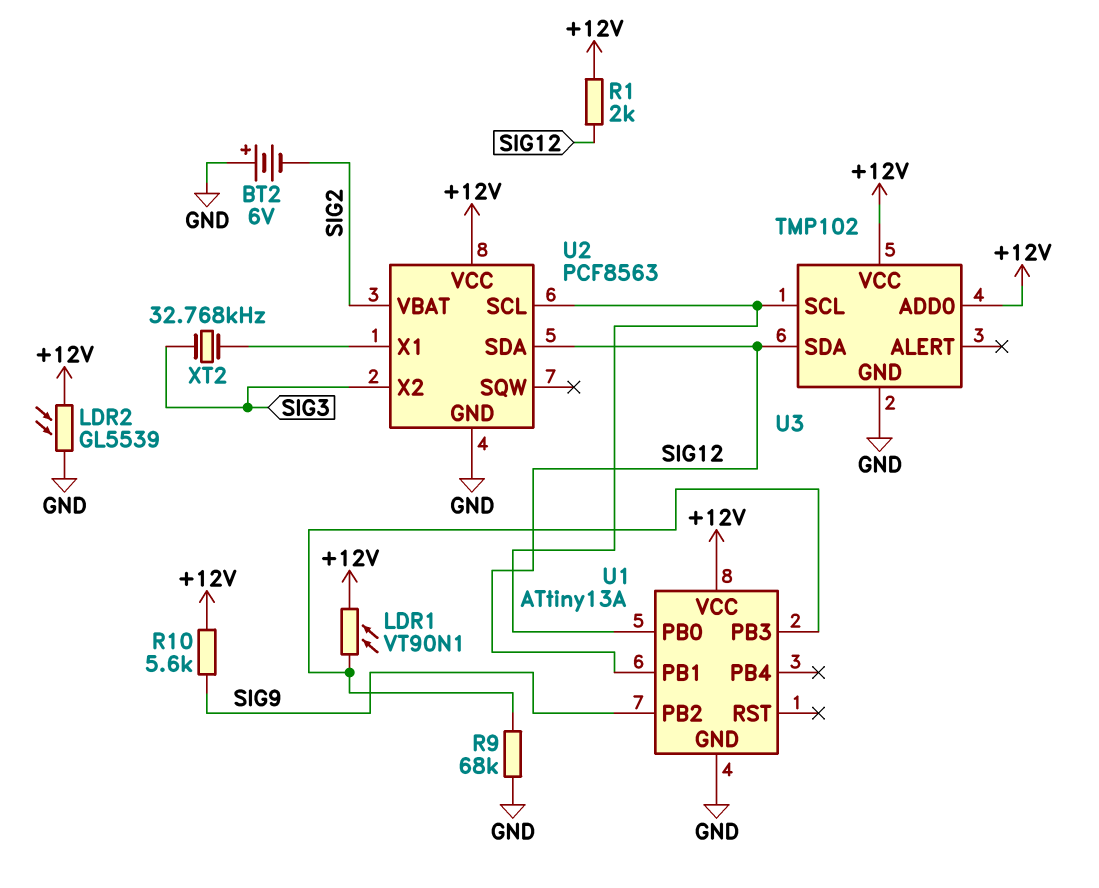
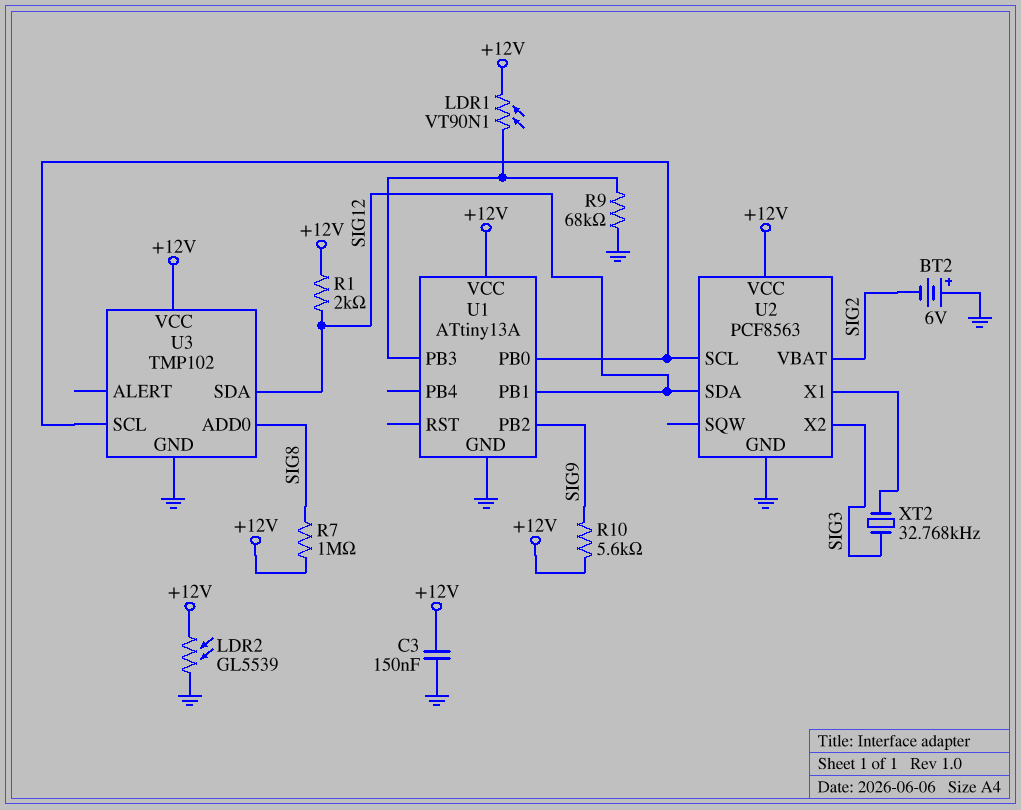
C3: none -> 150nF (+12V, GND)
R7: none -> 1M (+12V, SIG8)
U3 pin ADD0: +12V -> SIG8

